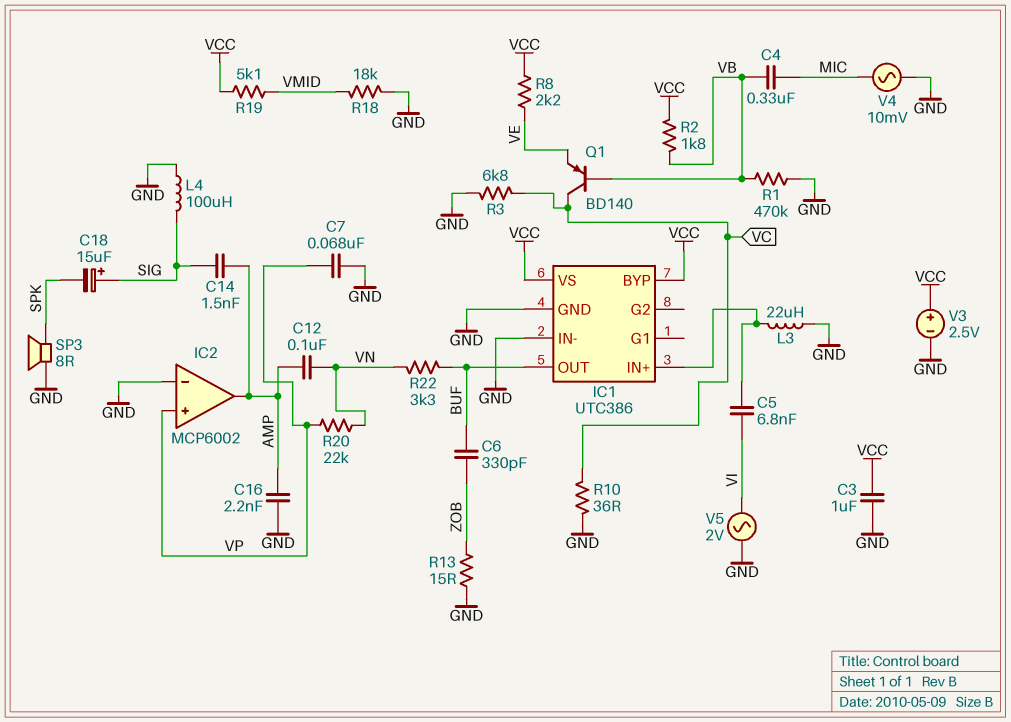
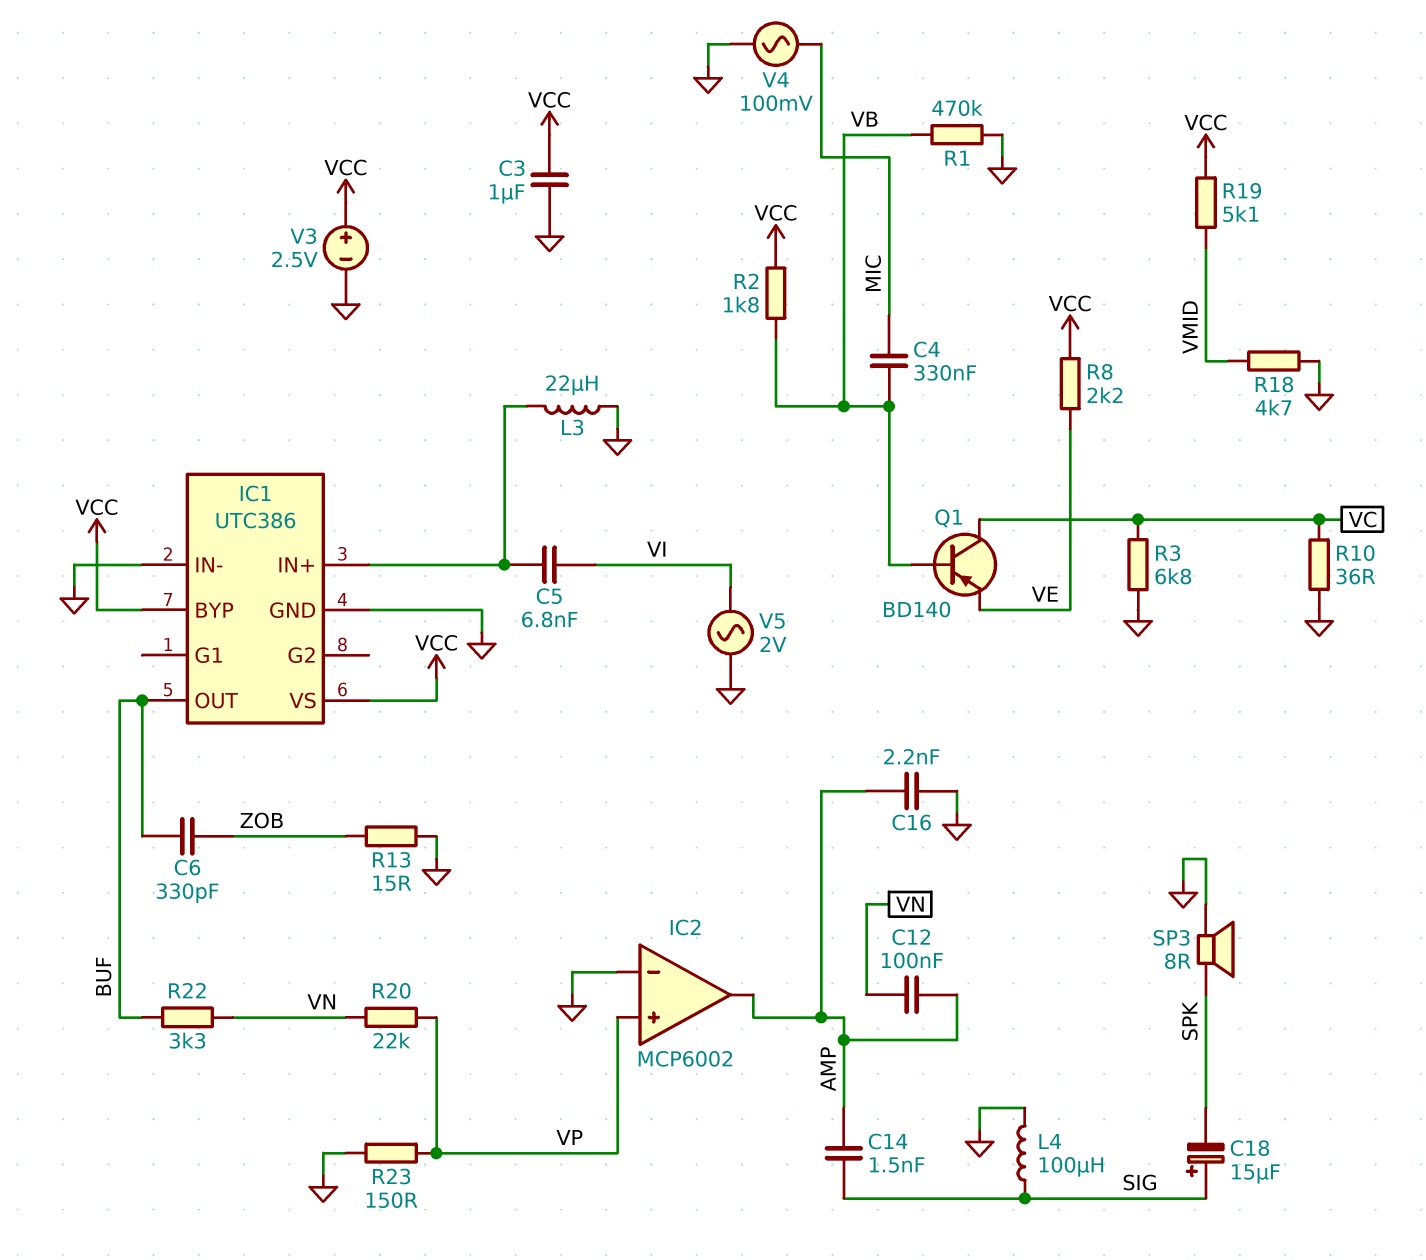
C7: 68nF (GND, VP) -> none
R18: 18k (GND, VMID) -> 4.7k (GND, VMID)
R23: none -> 150 (GND, VP)
V4: AC 10mV (GND, MIC) -> AC 100mV (GND, MIC)

